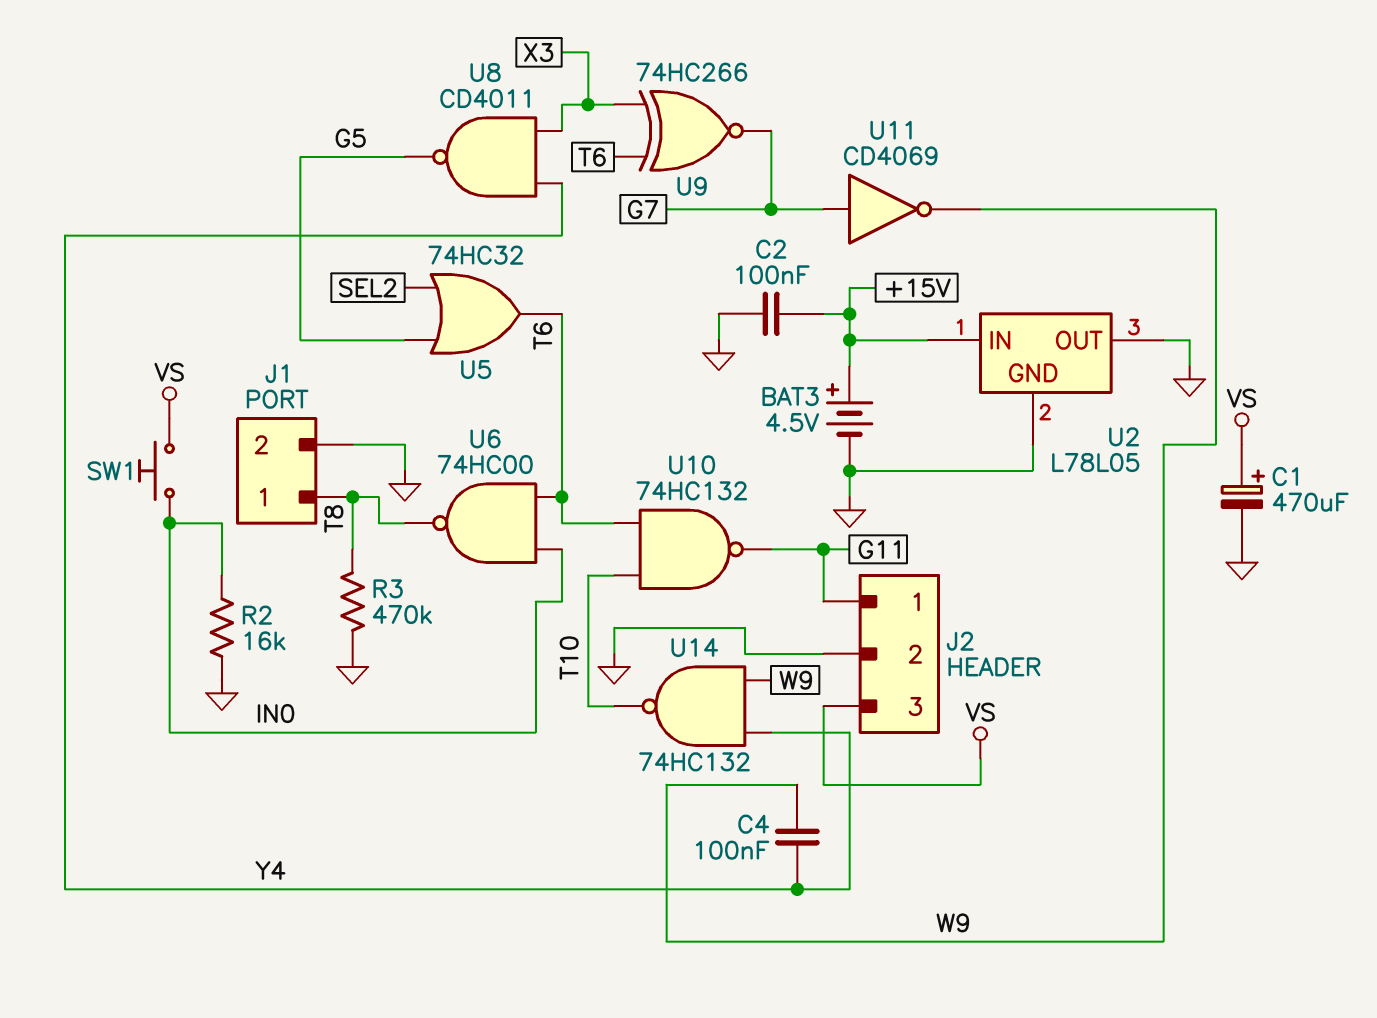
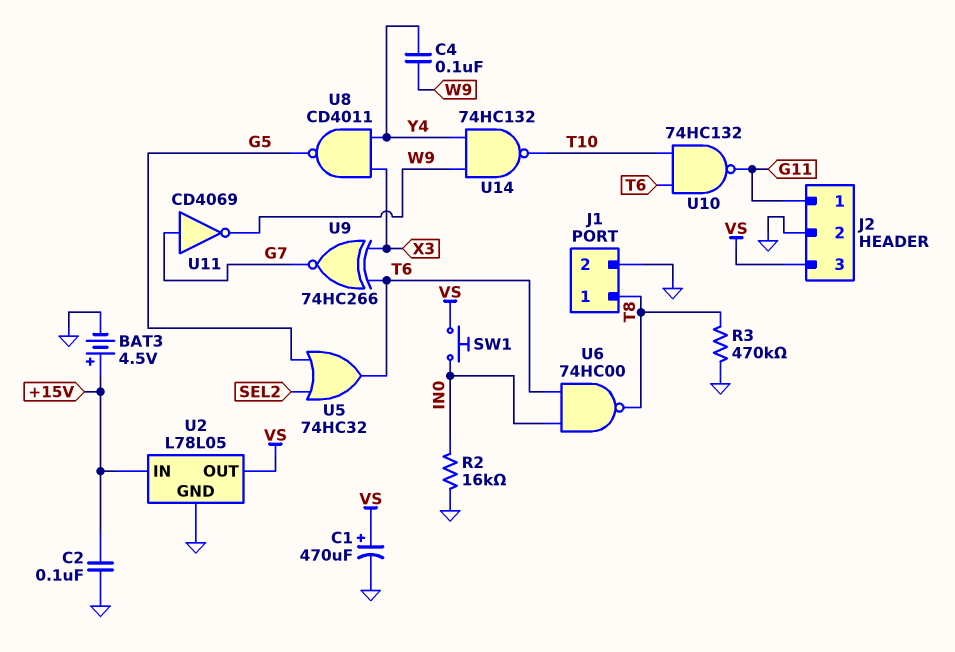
U2 pin OUT: GND -> VS

